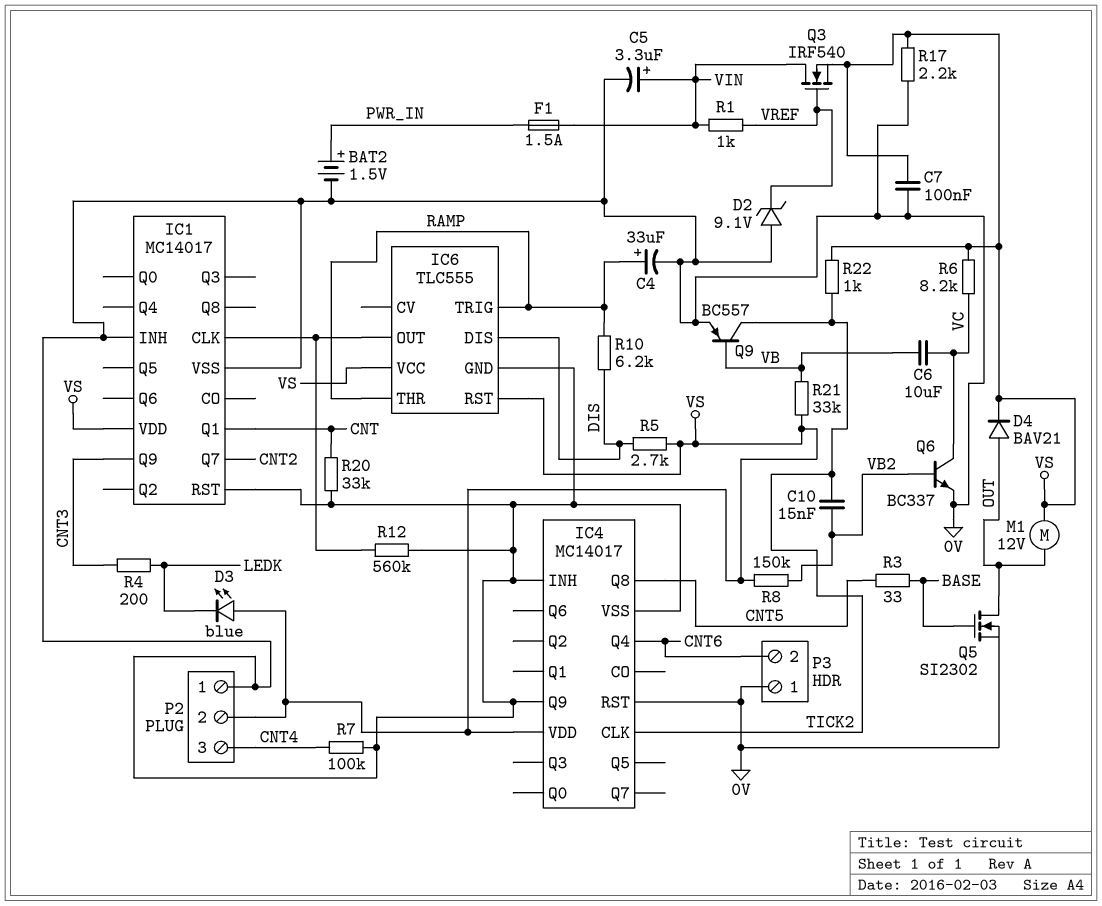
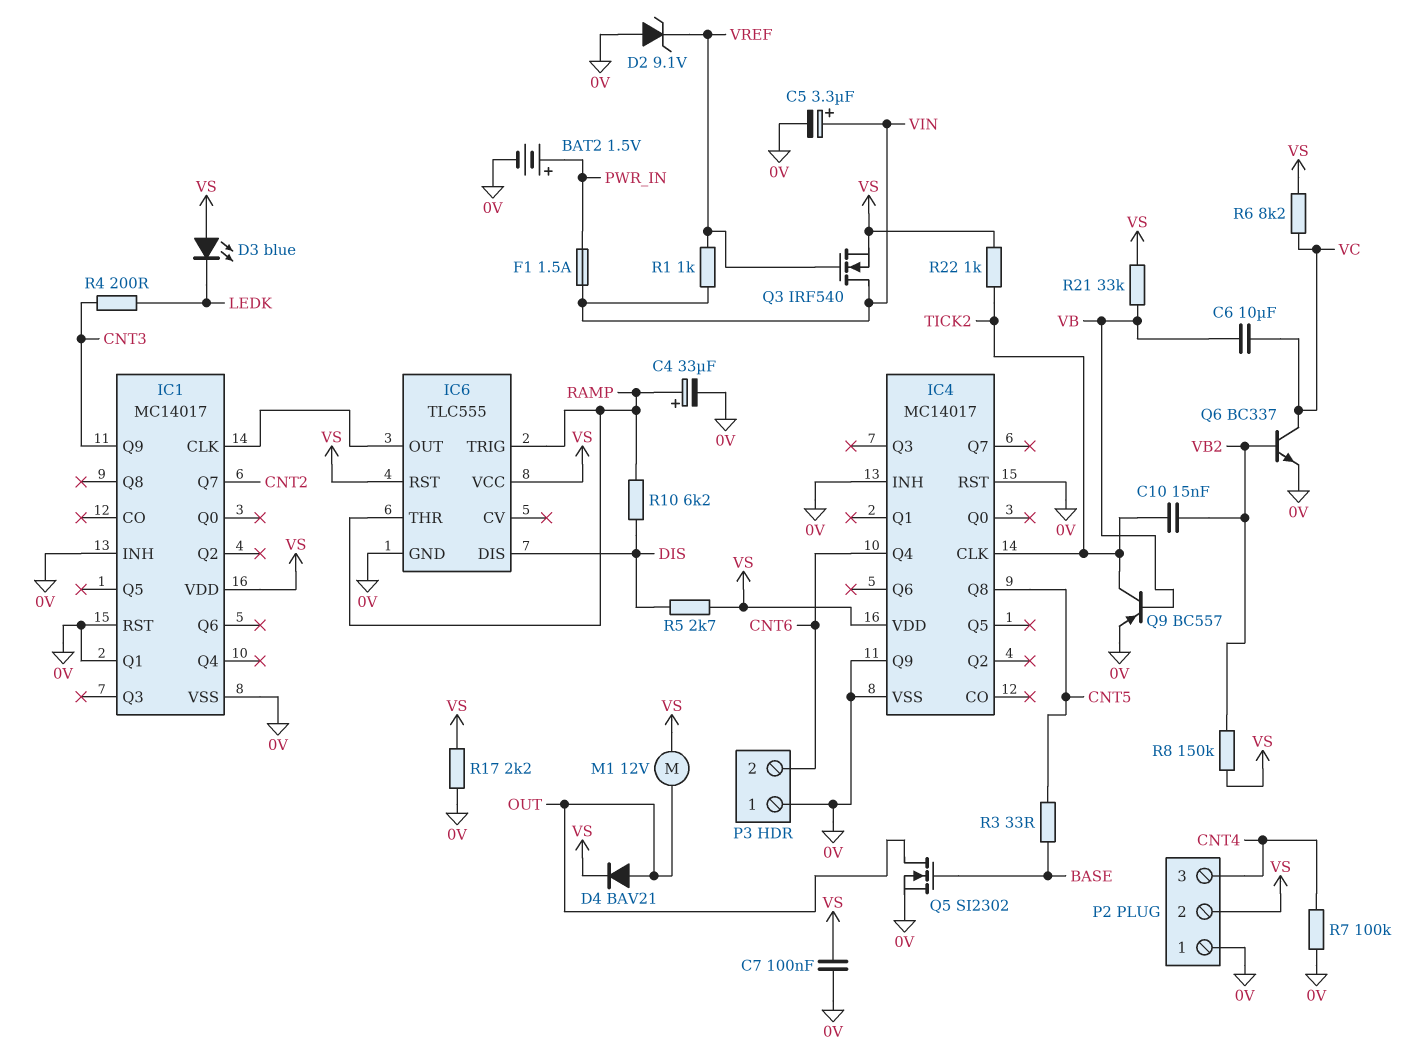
IC1 pin Q1: CNT -> 0V
R12: 560k (0V, IC1/CLK) -> none
R20: 33k (0V, CNT) -> none

